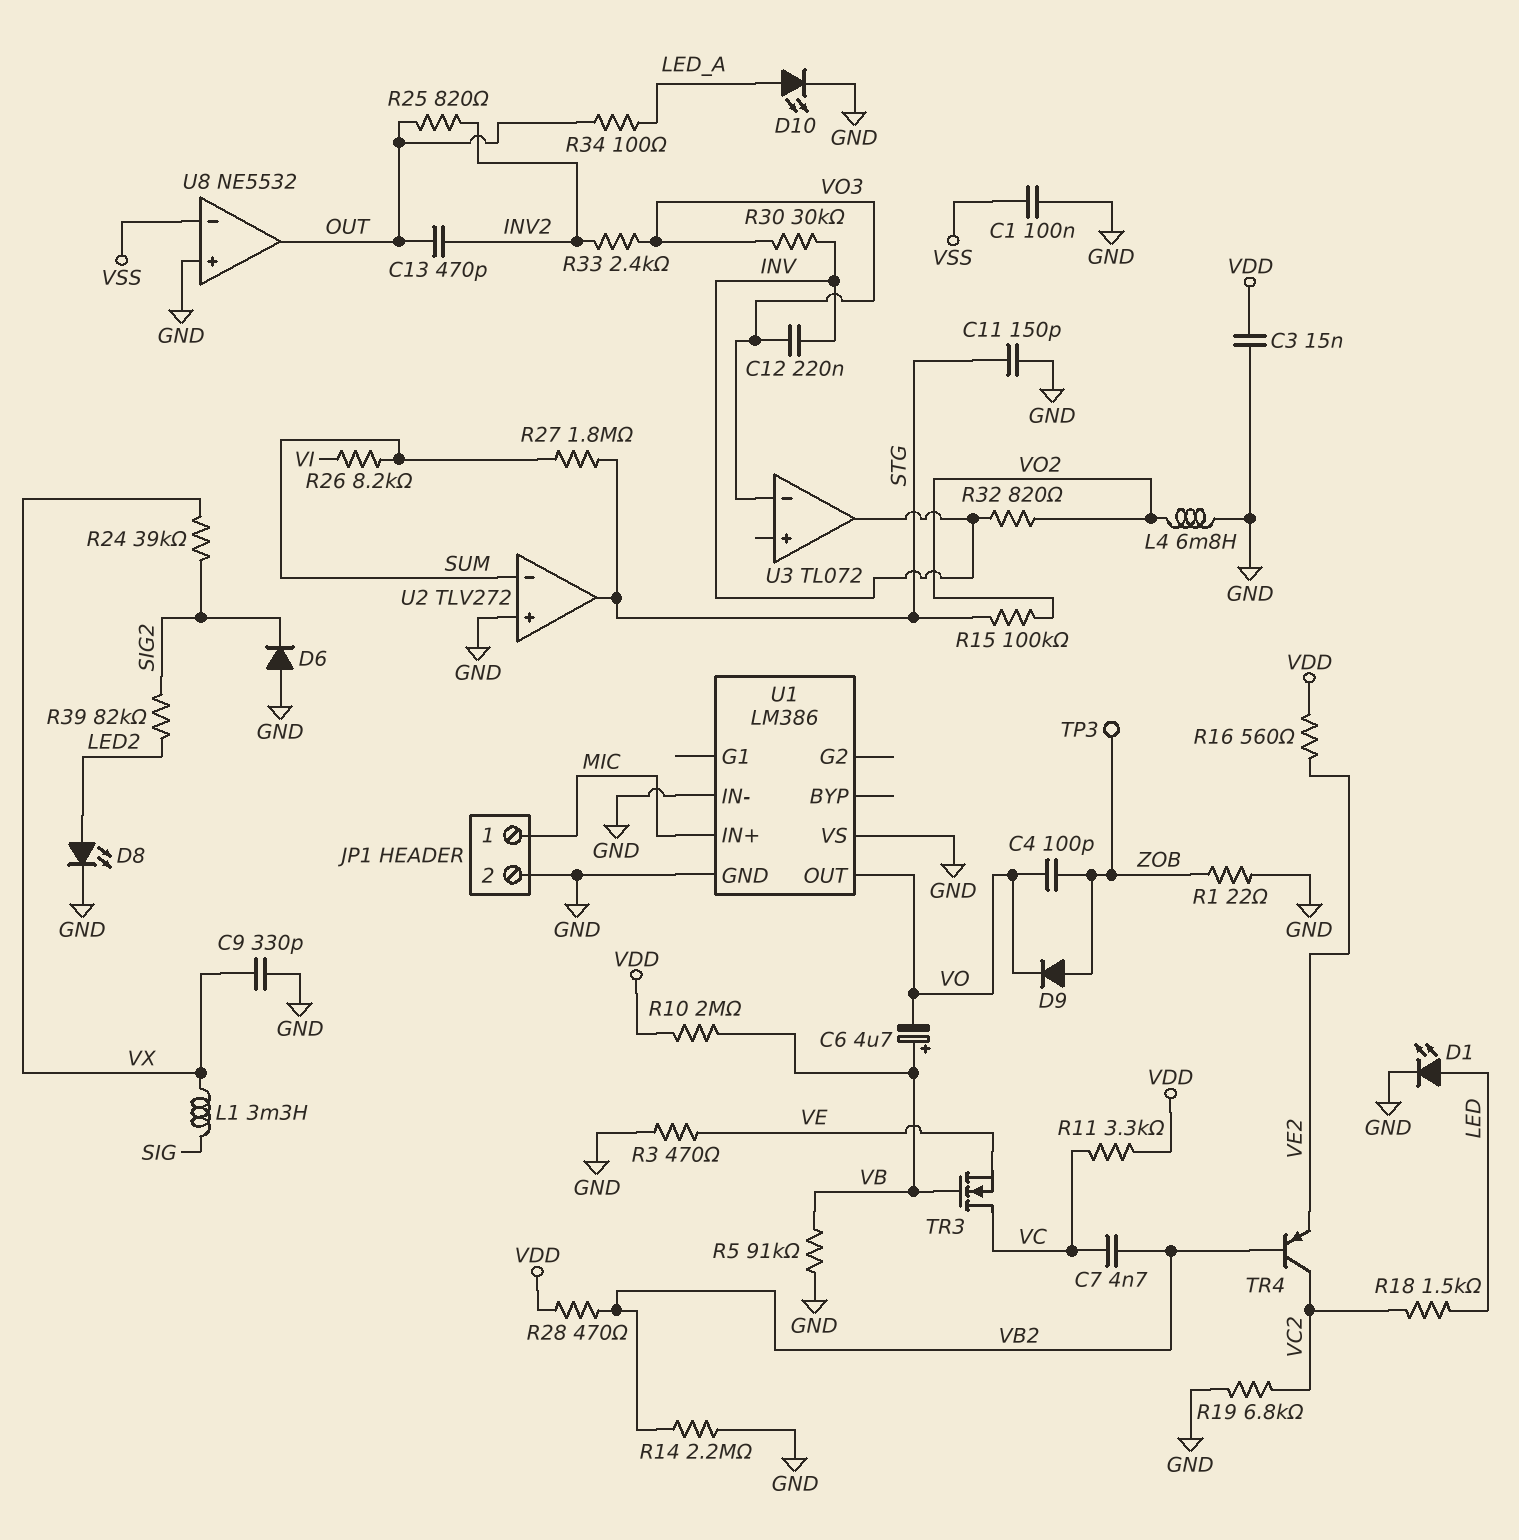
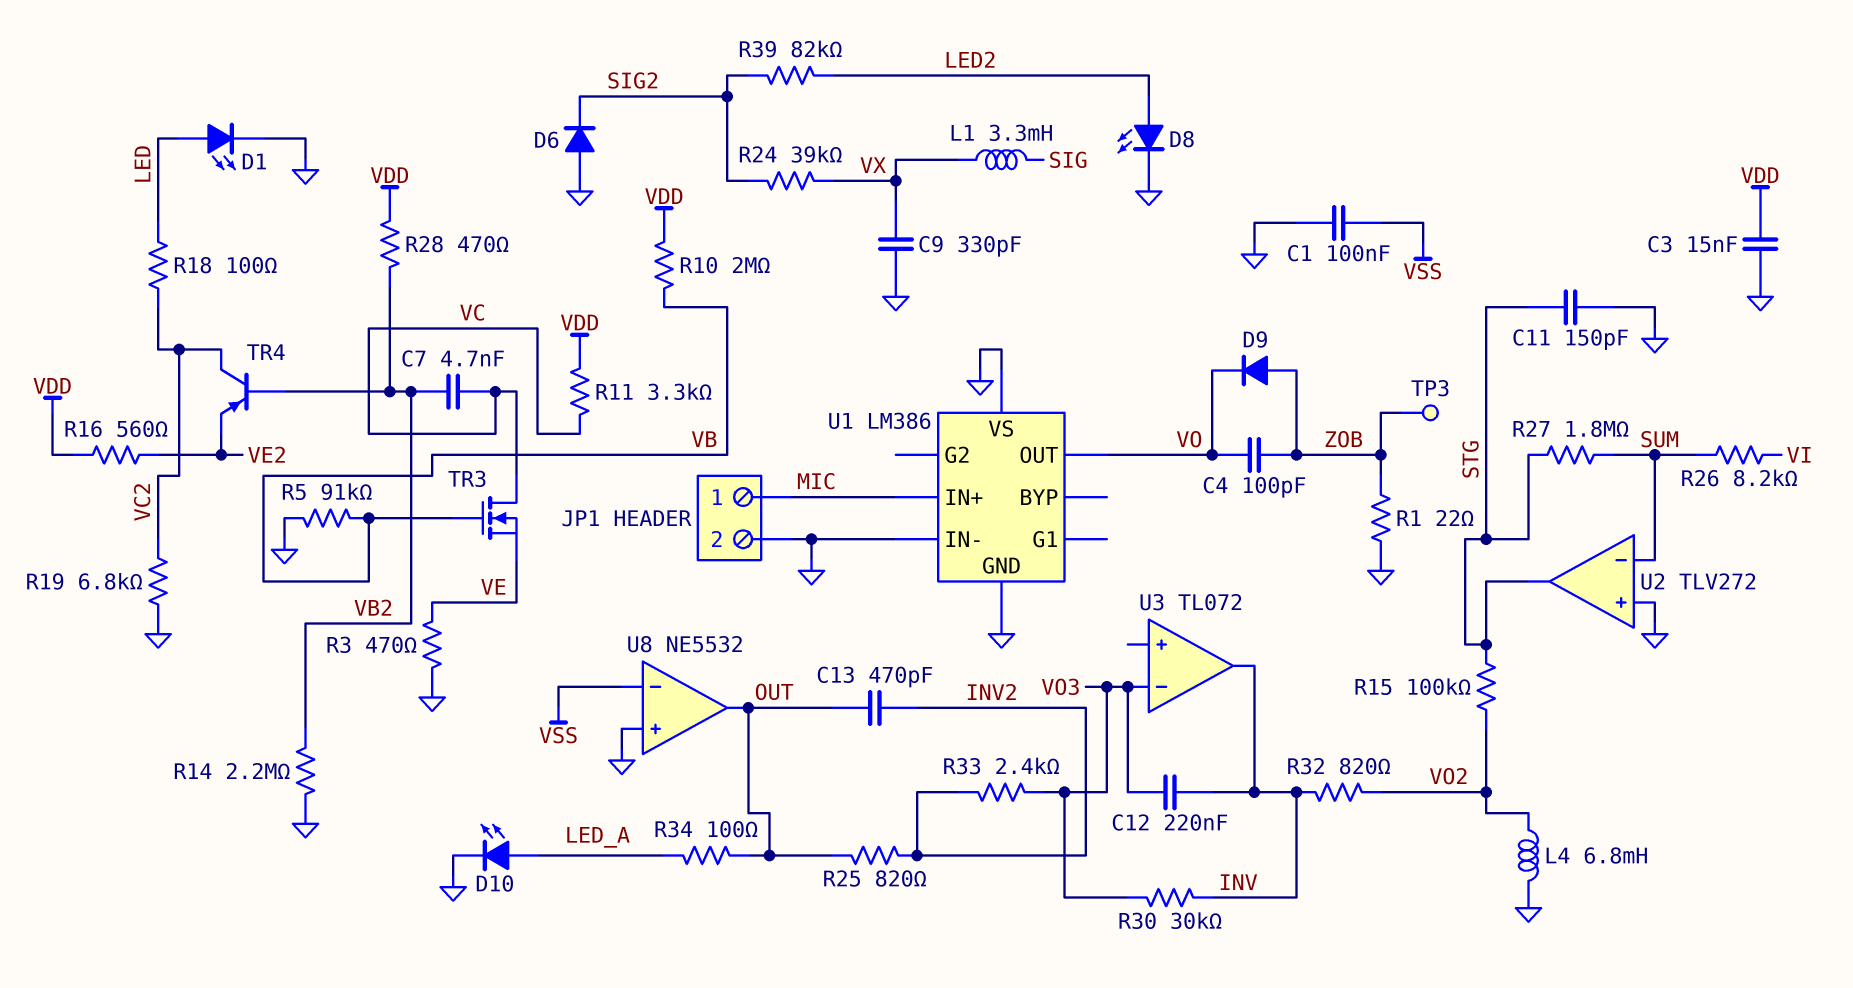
C6: 4.7uF (plus VB, minus VO) -> none
R18: 1.5k (LED, VC2) -> 100 (LED, VC2)

